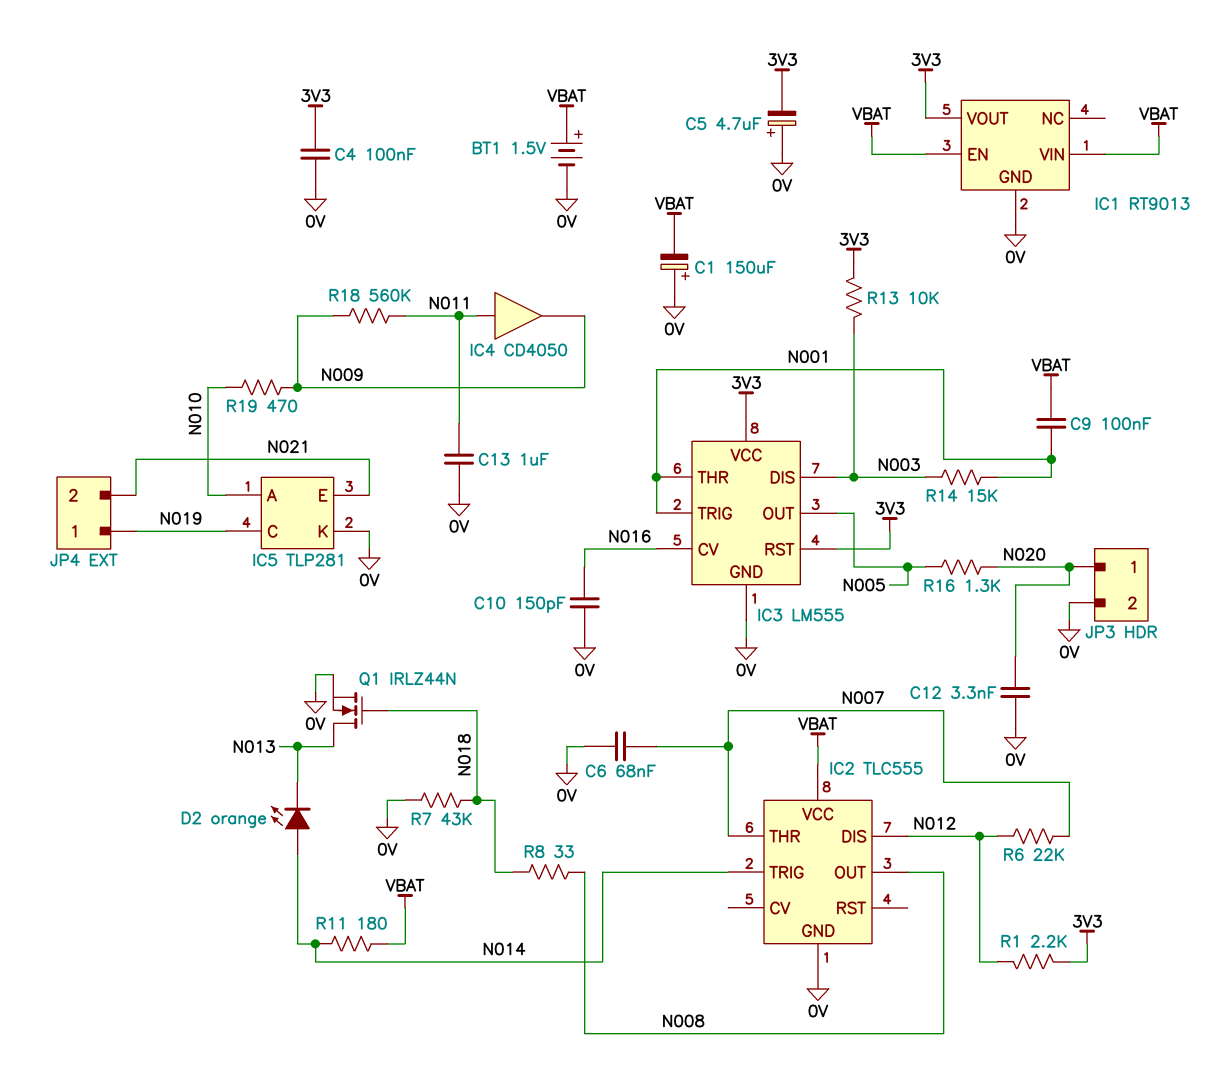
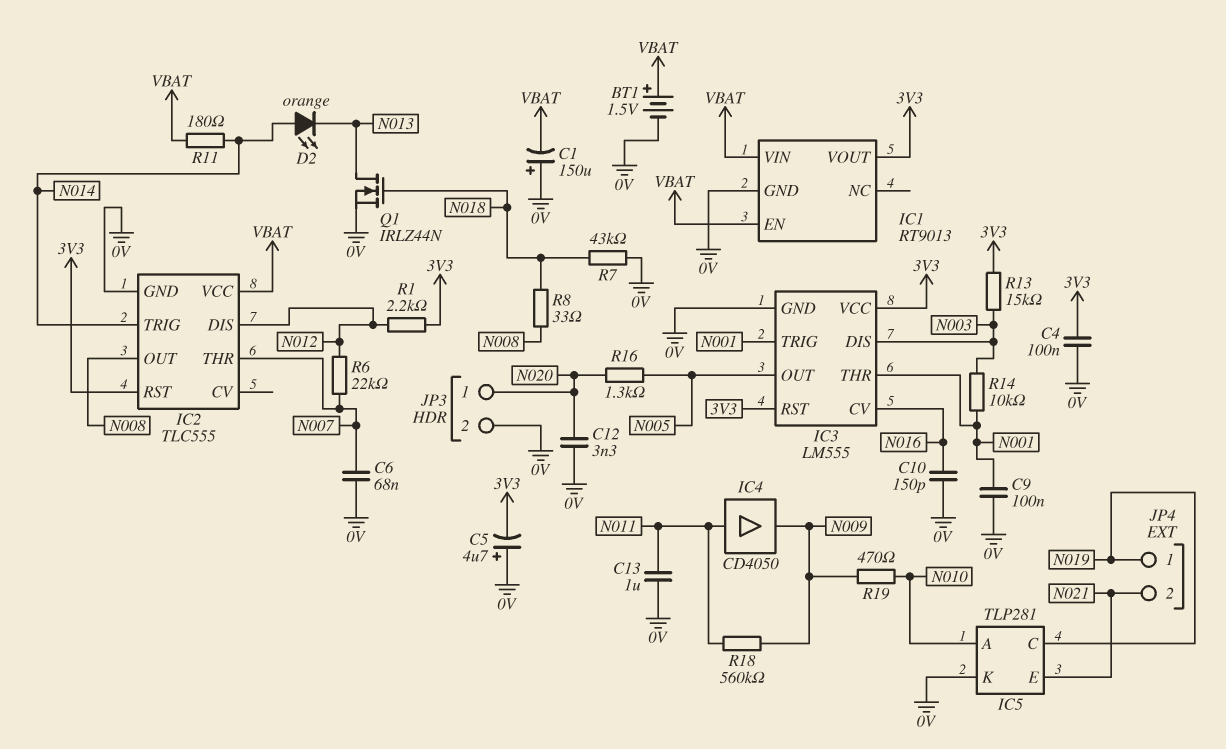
C9: 100nF (N001, VBAT) -> 100nF (0V, N001)
IC2 pin RST: none -> 3V3
R13: 10k (3V3, N003) -> 15k (3V3, N003)
R14: 15k (N001, N003) -> 10k (N001, N003)

